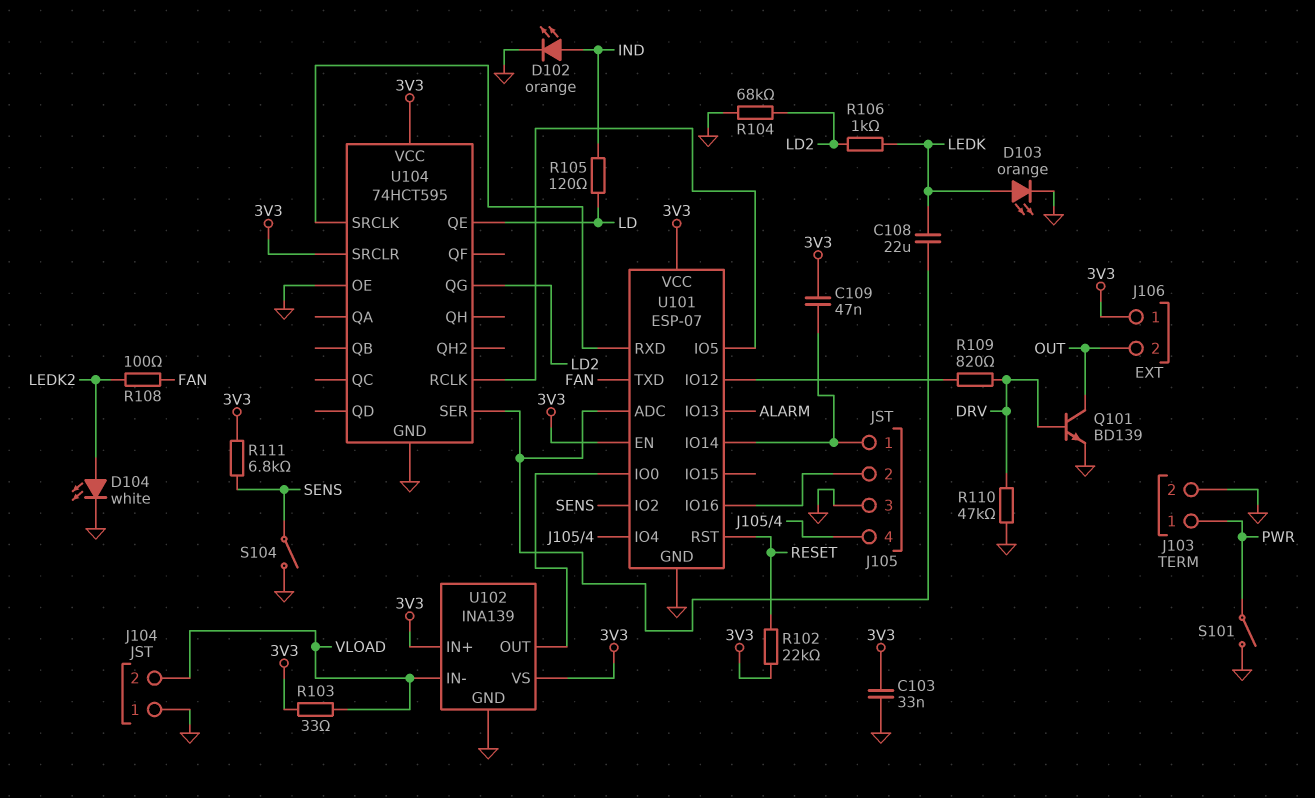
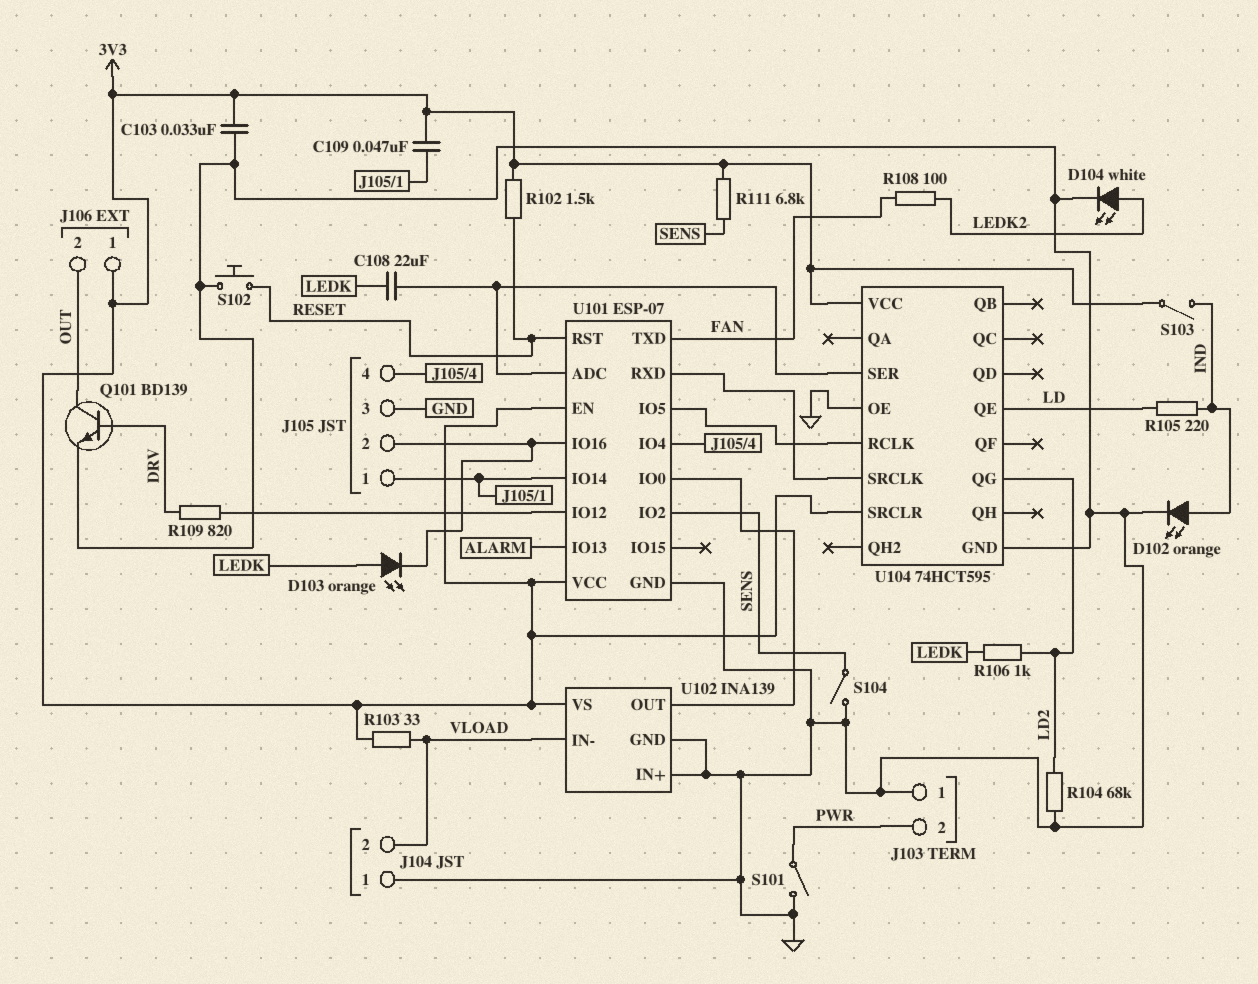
D103: LED orange (A LEDK, K GND) -> LED orange (A LEDK, K J105/2)
J103 pin 1: PWR -> GND
J103 pin 2: GND -> PWR
R102: 22k (3V3, RESET) -> 1.5k (3V3, RESET)
R105: 120 (IND, LD) -> 220 (IND, LD)
R110: 47k (DRV, GND) -> none
S102: none -> button (GND, RESET)
S103: none -> switch (3V3, IND)
U102 pin IN+: 3V3 -> GND

